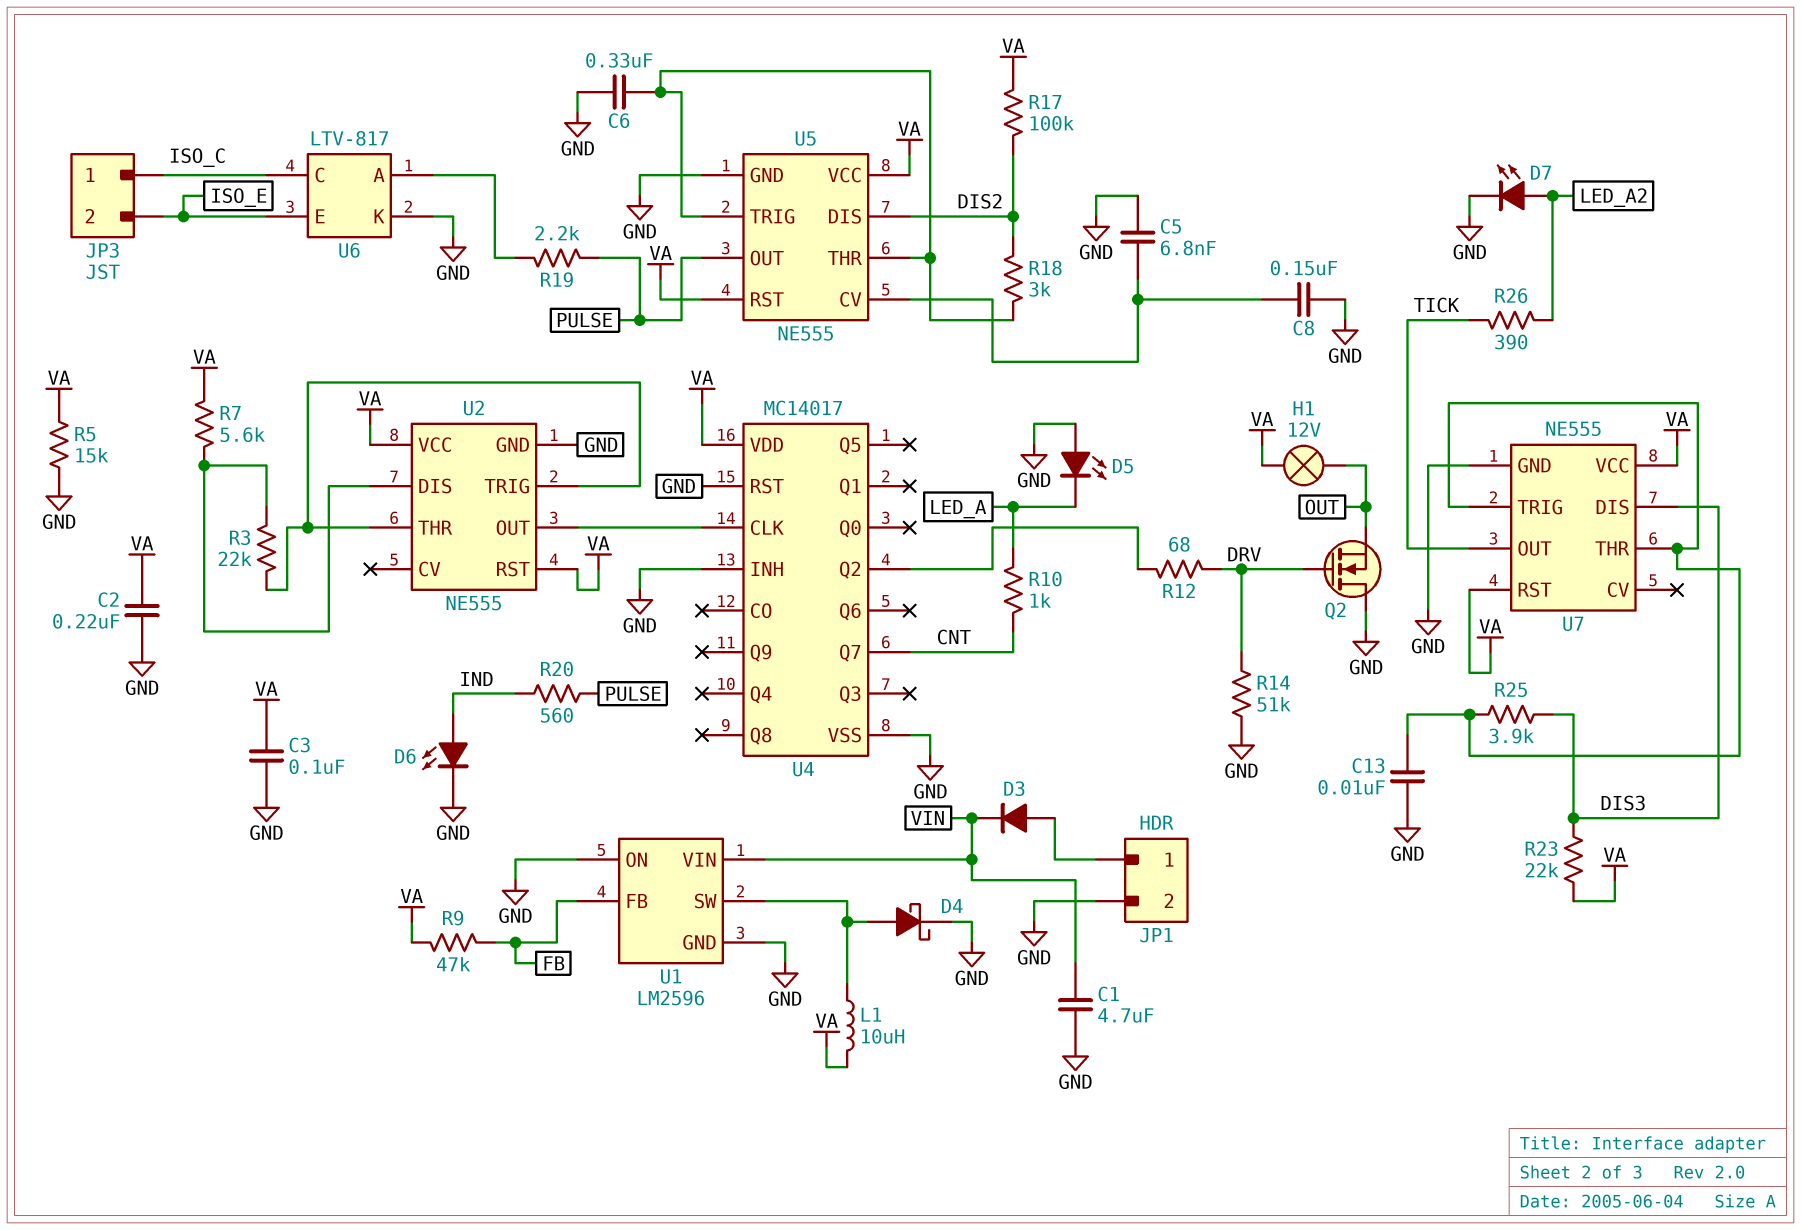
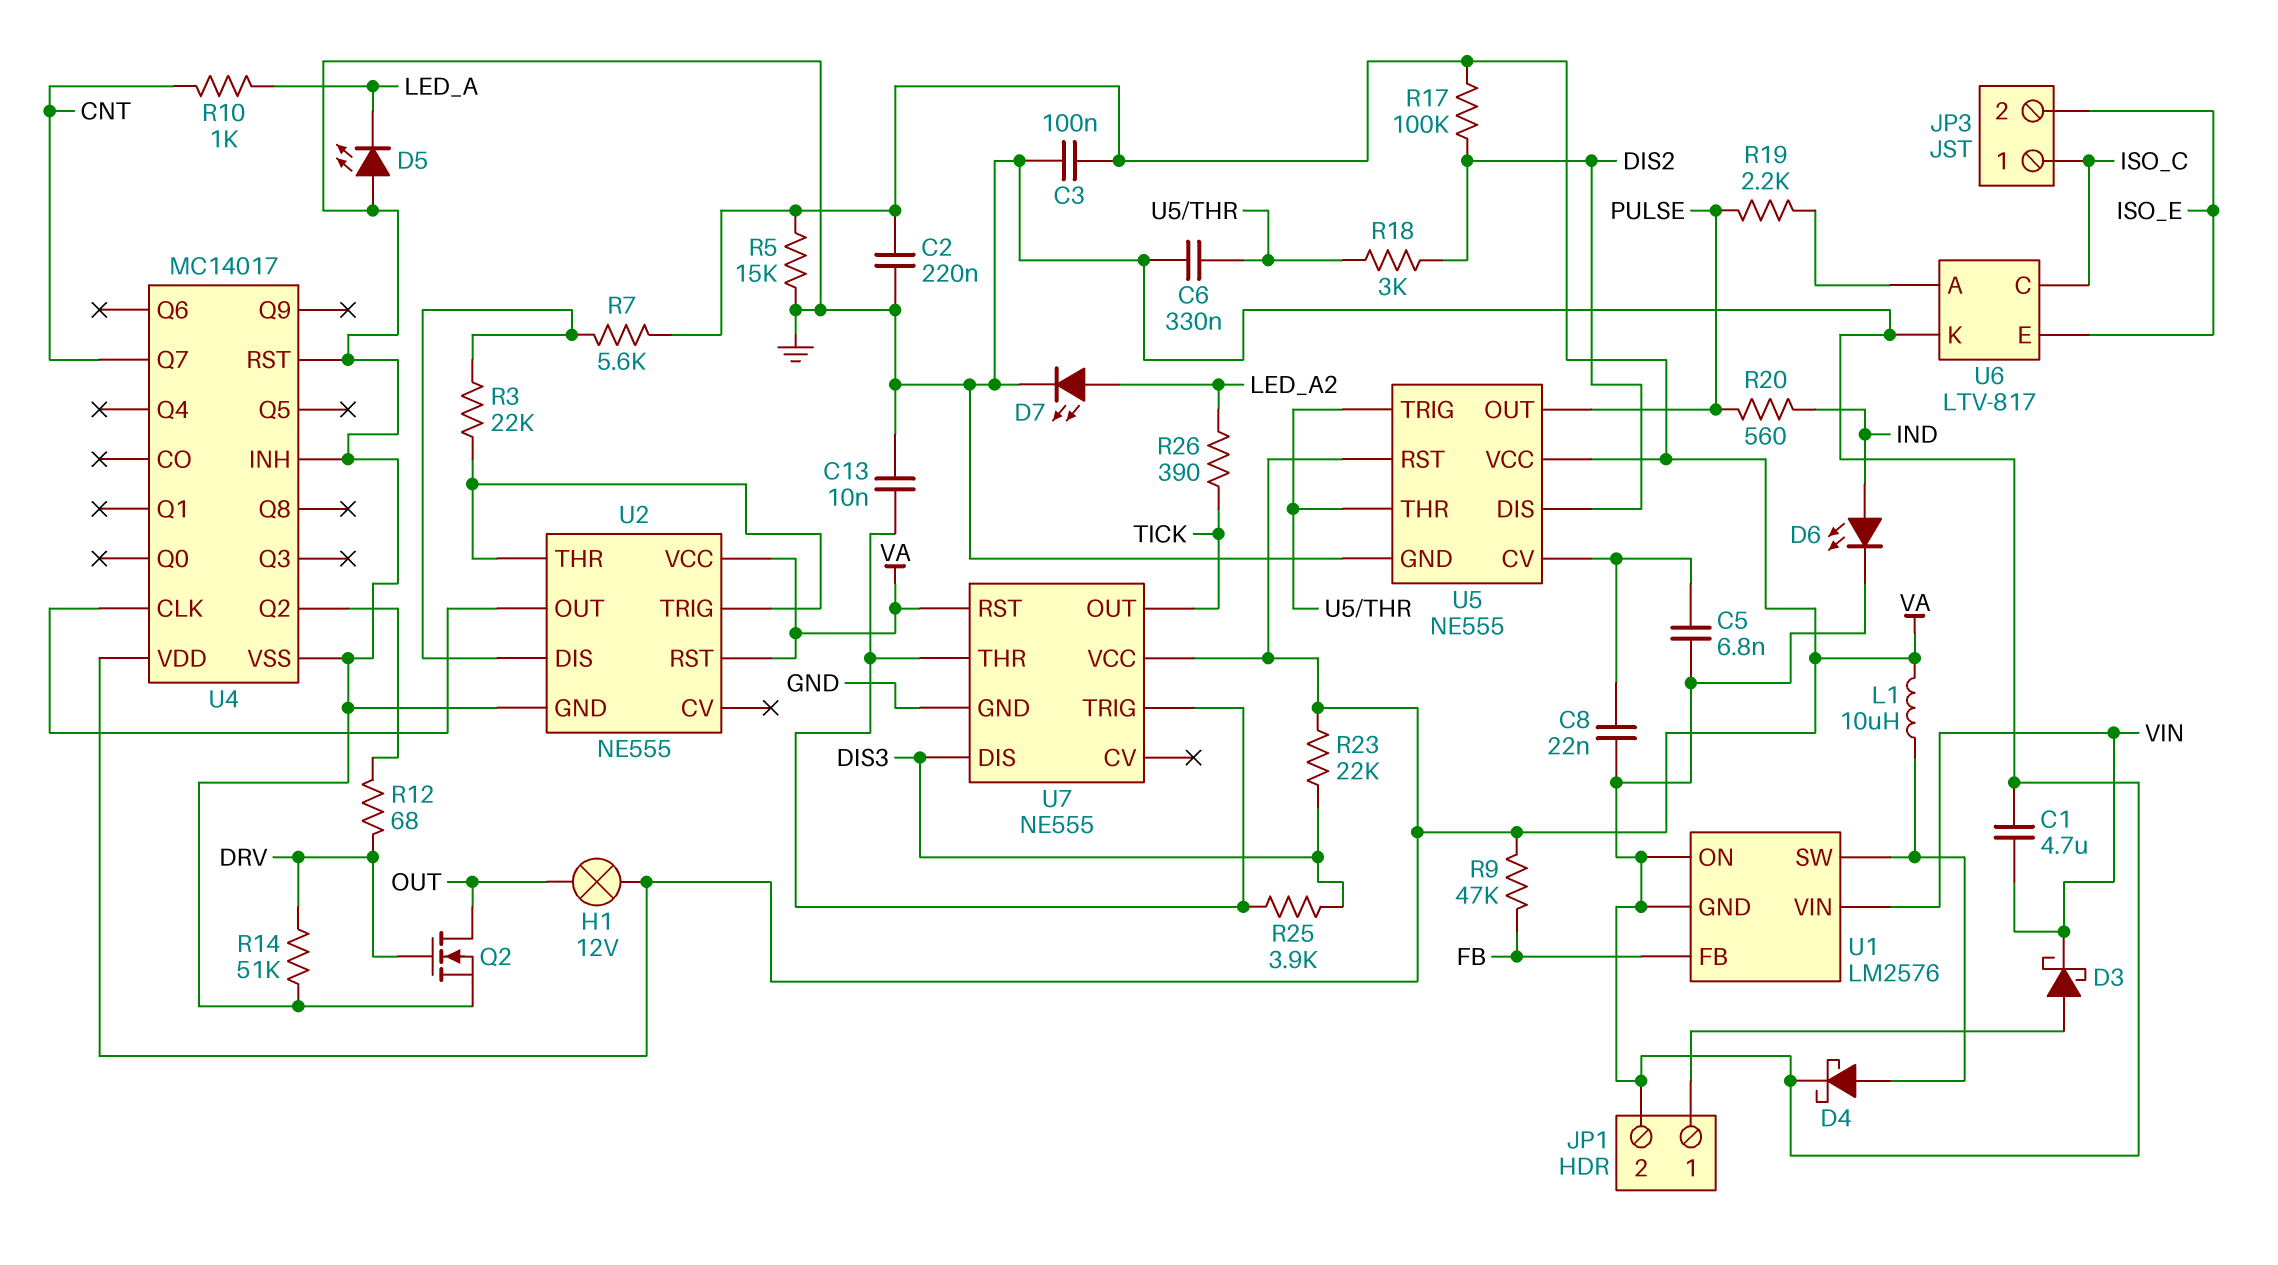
C8: 150nF (GND, U5/CV) -> 22nF (GND, U5/CV)
D3: diode (A JP1/1, K VIN) -> schottky (A JP1/1, K VIN)
Q2: NMOS (G DRV, D GND, S OUT) -> NMOS (G DRV, D OUT, S GND)
U1: LM2596 -> LM2576

